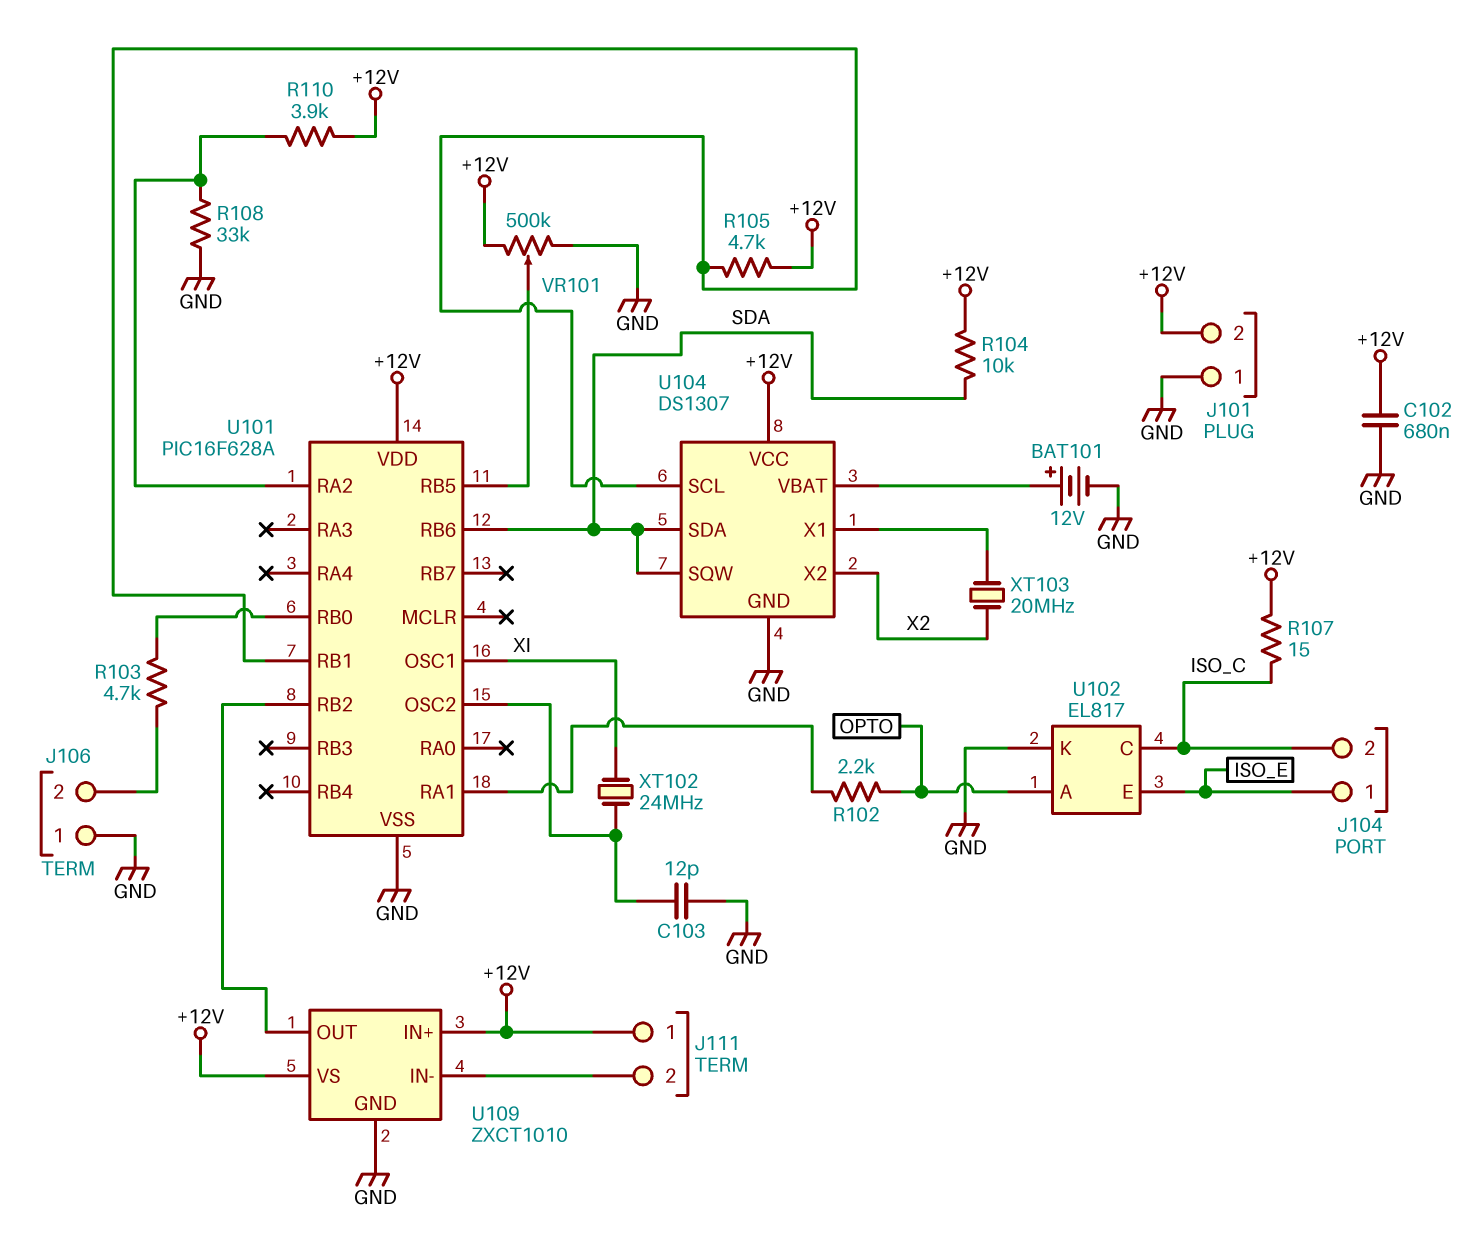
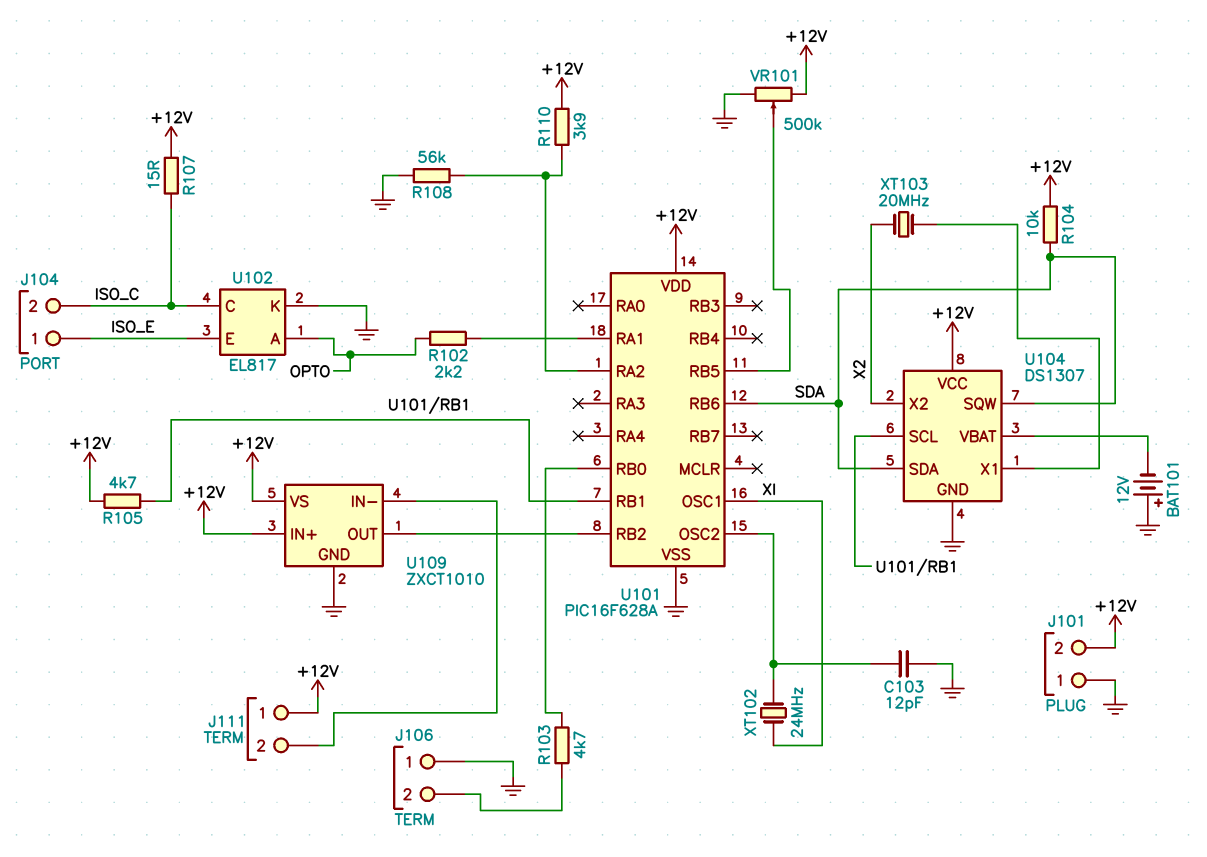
BAT101: 12V (plus U104/VBAT, minus GND) -> 12V (plus GND, minus U104/VBAT)
C102: 680nF (+12V, GND) -> none
R108: 33k (GND, U101/RA2) -> 56k (GND, U101/RA2)

